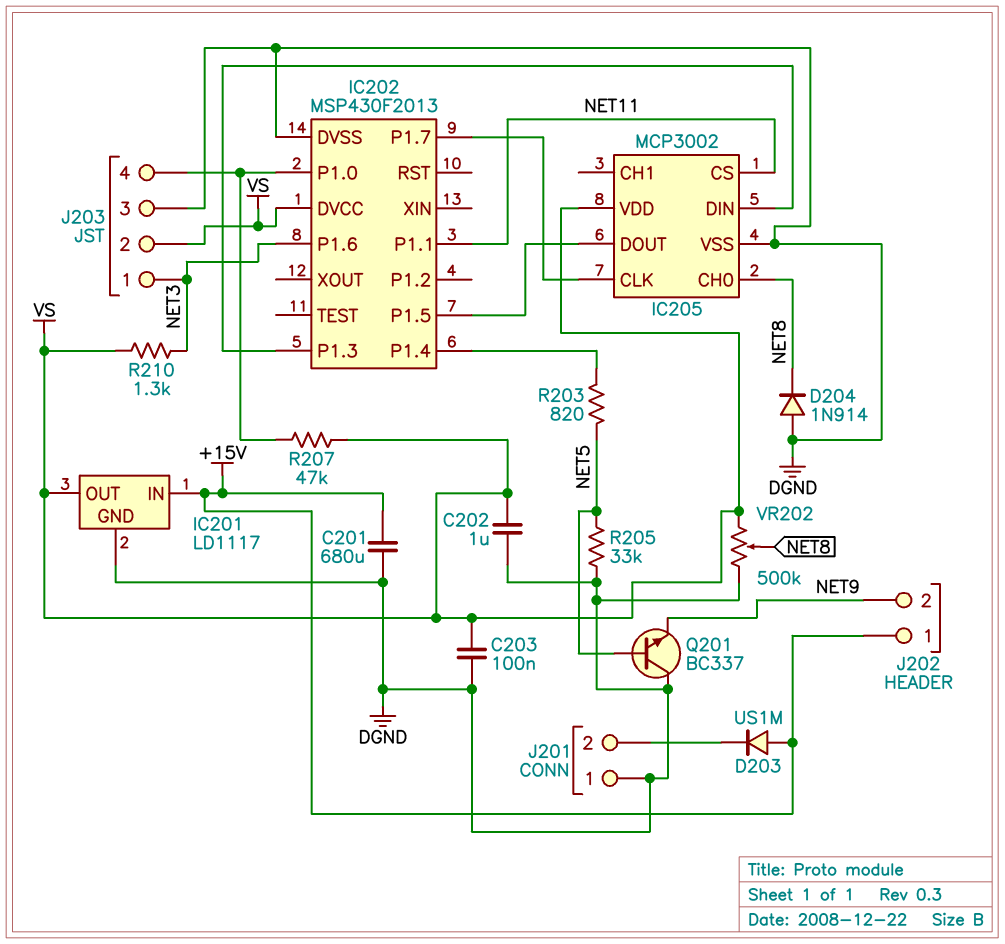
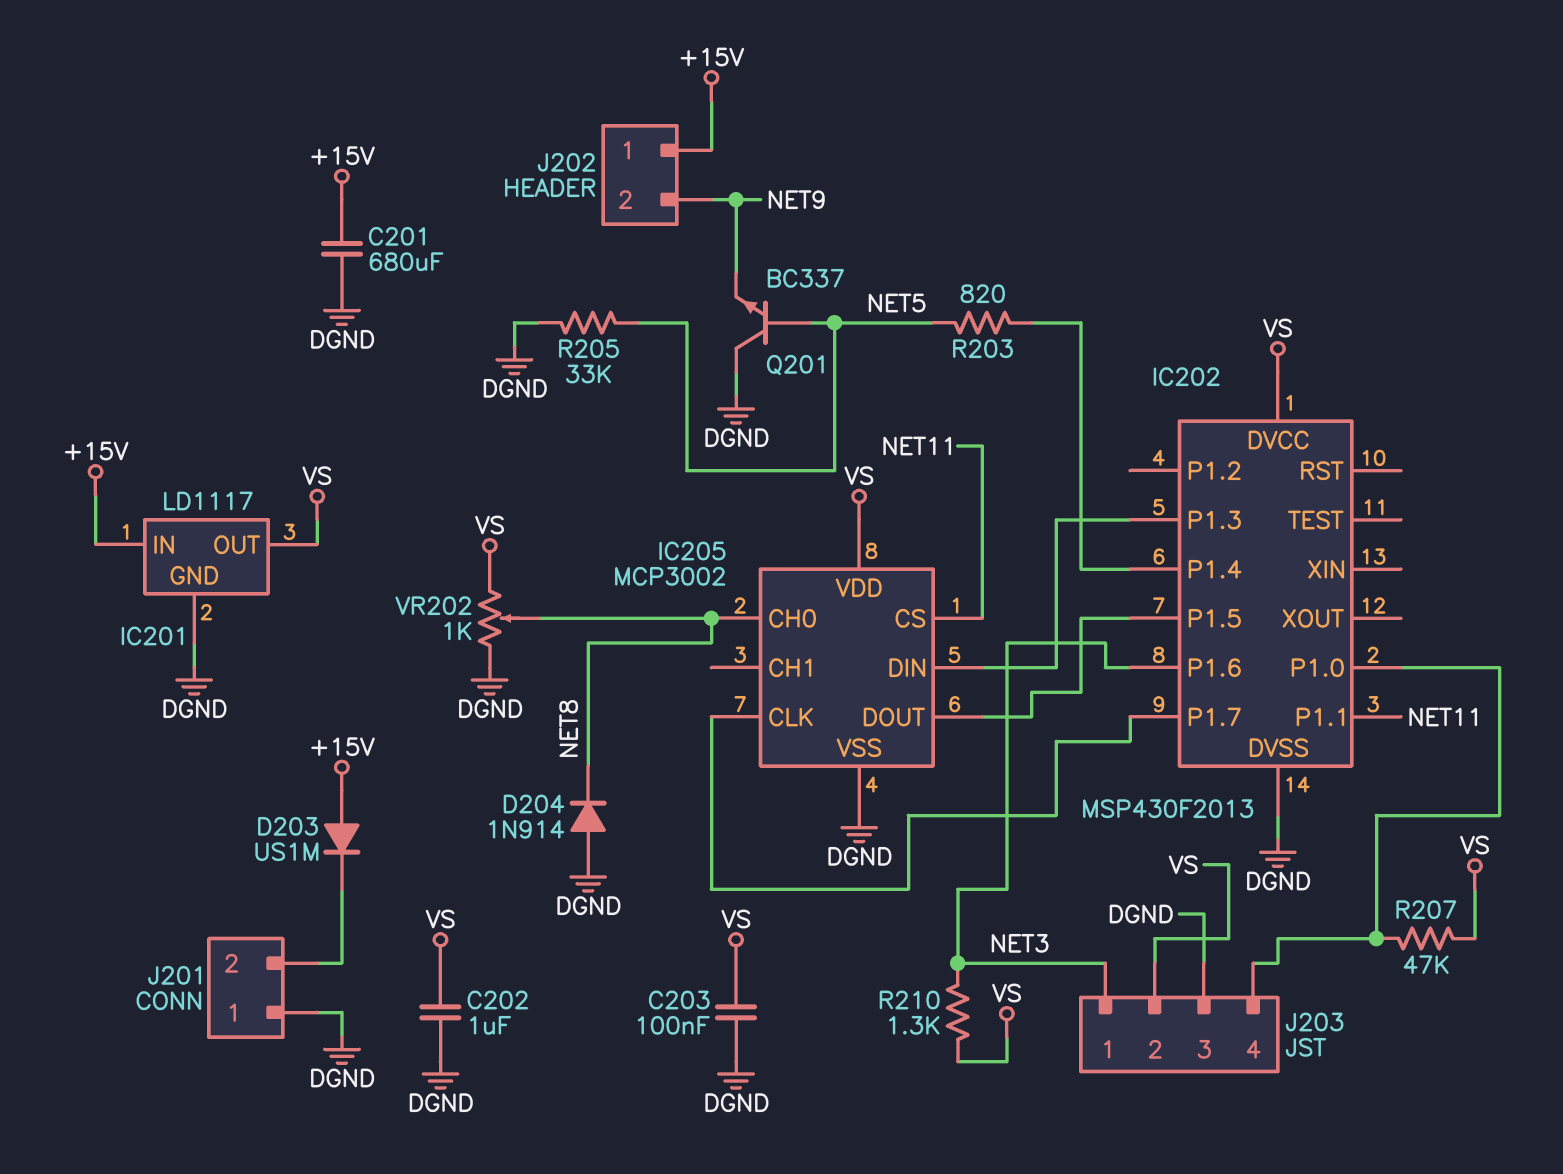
VR202: 500k (DGND, VS, wiper NET8) -> 1k (DGND, VS, wiper NET8)

